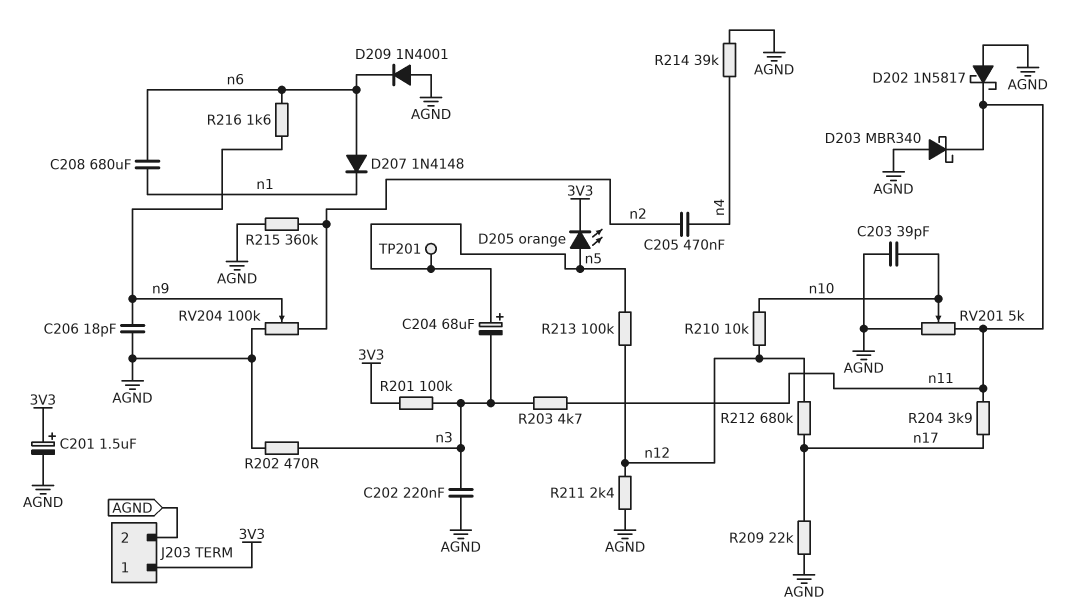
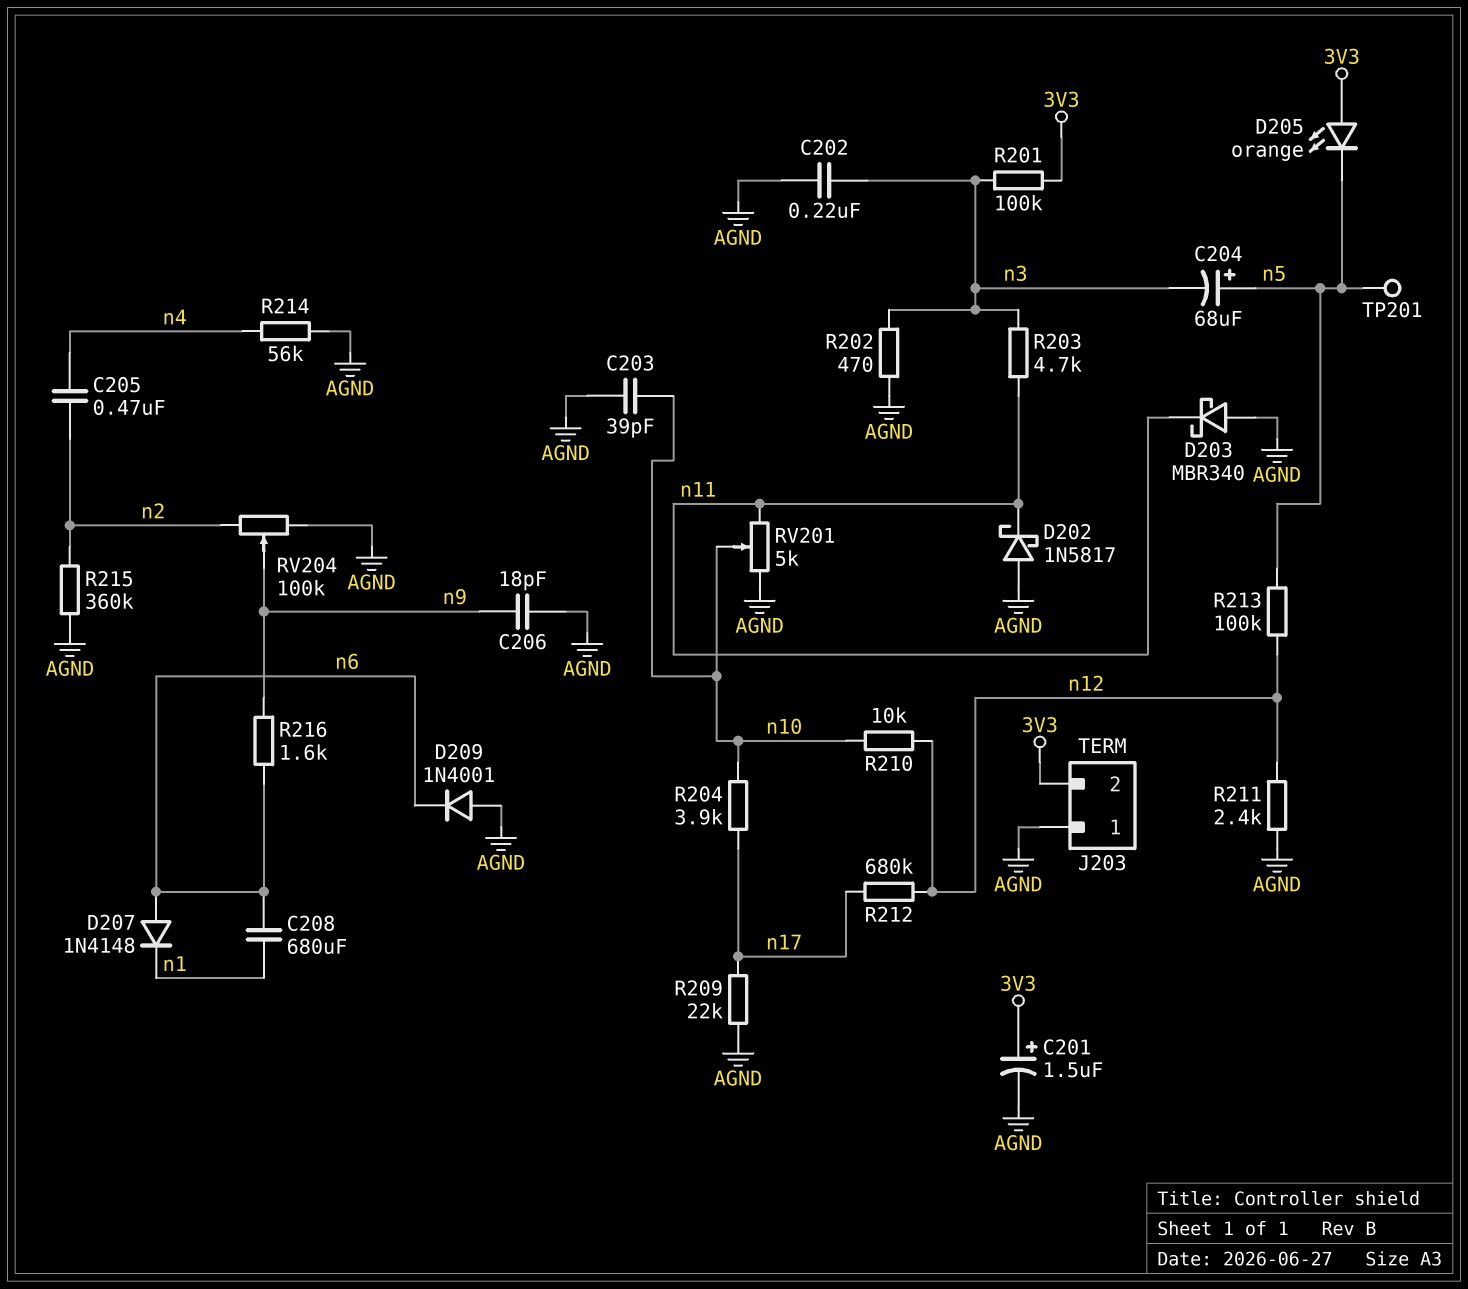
D205: LED orange (A n5, K 3V3) -> LED orange (A 3V3, K n5)
J203 pin 1: 3V3 -> AGND
J203 pin 2: AGND -> 3V3
R204: 3.9k (n11, n17) -> 3.9k (n10, n17)
R214: 39k (AGND, n4) -> 56k (AGND, n4)

